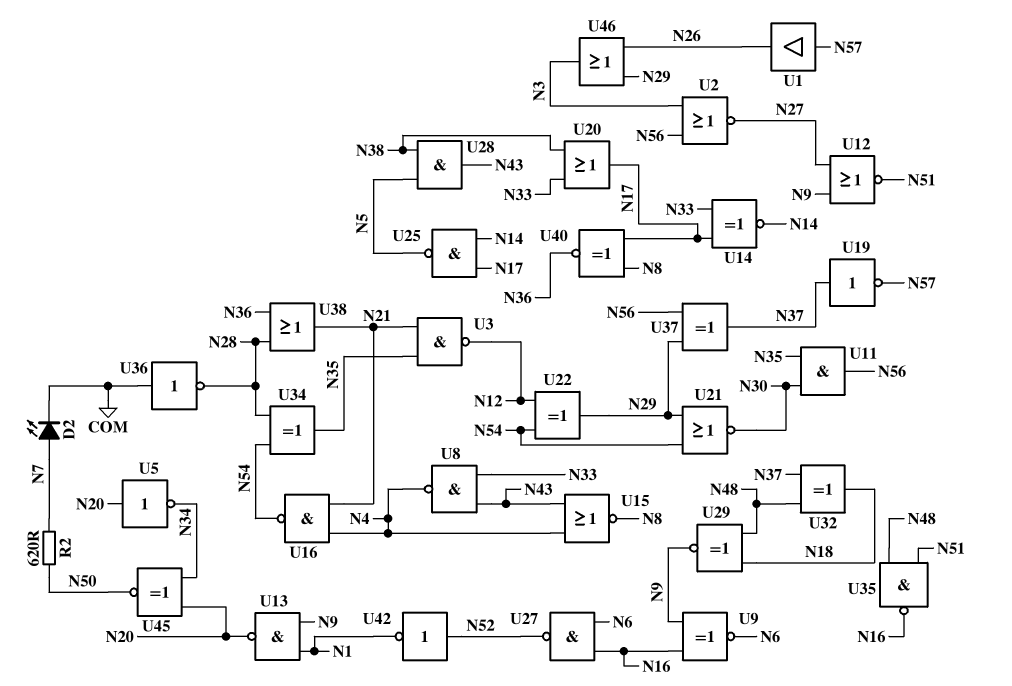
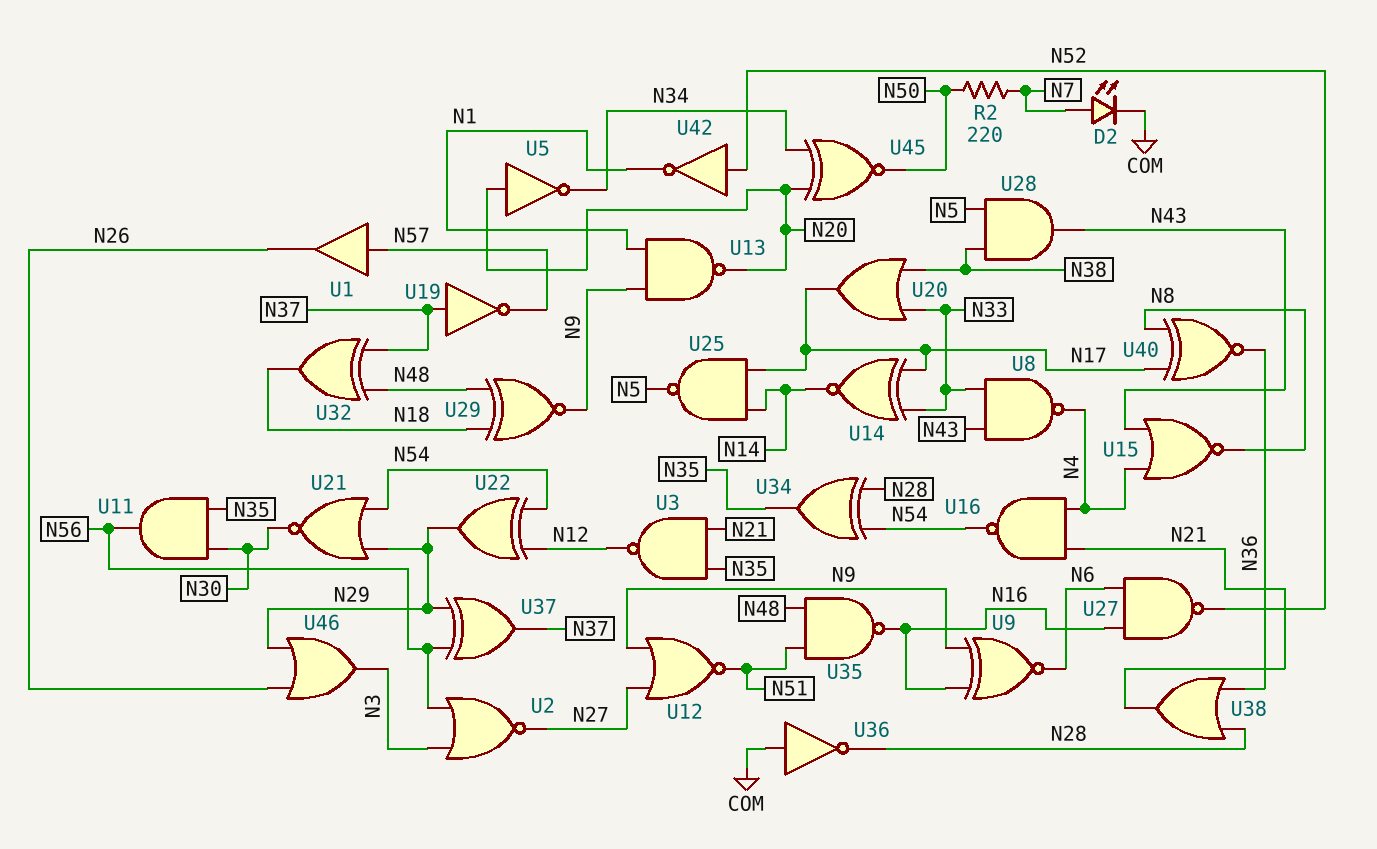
R2: 620 (N7, N50) -> 220 (N7, N50)

